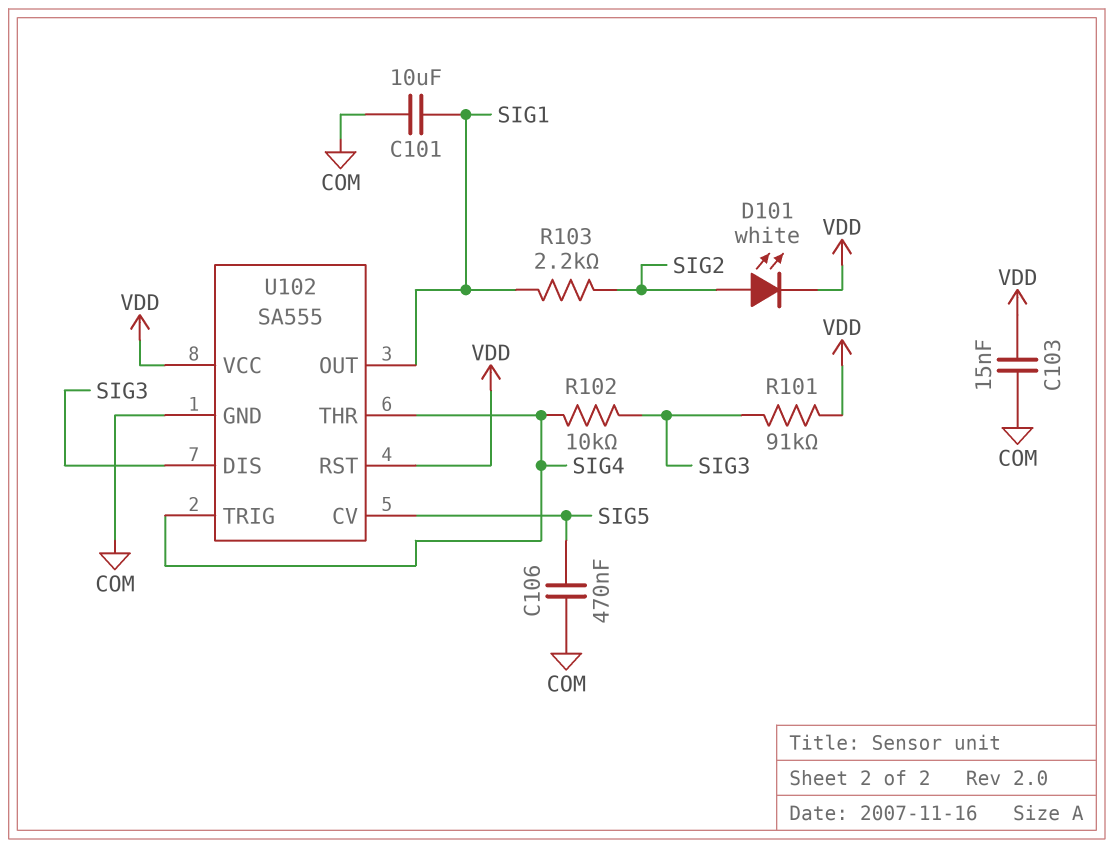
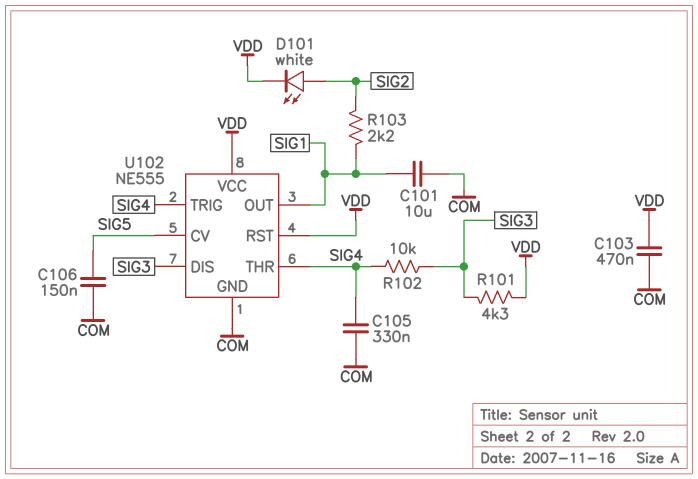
C103: 15nF (COM, VDD) -> 470nF (COM, VDD)
C105: none -> 330nF (COM, SIG4)
C106: 470nF (COM, SIG5) -> 150nF (COM, SIG5)
R101: 91k (SIG3, VDD) -> 4.3k (SIG3, VDD)
U102: SA555 -> NE555

